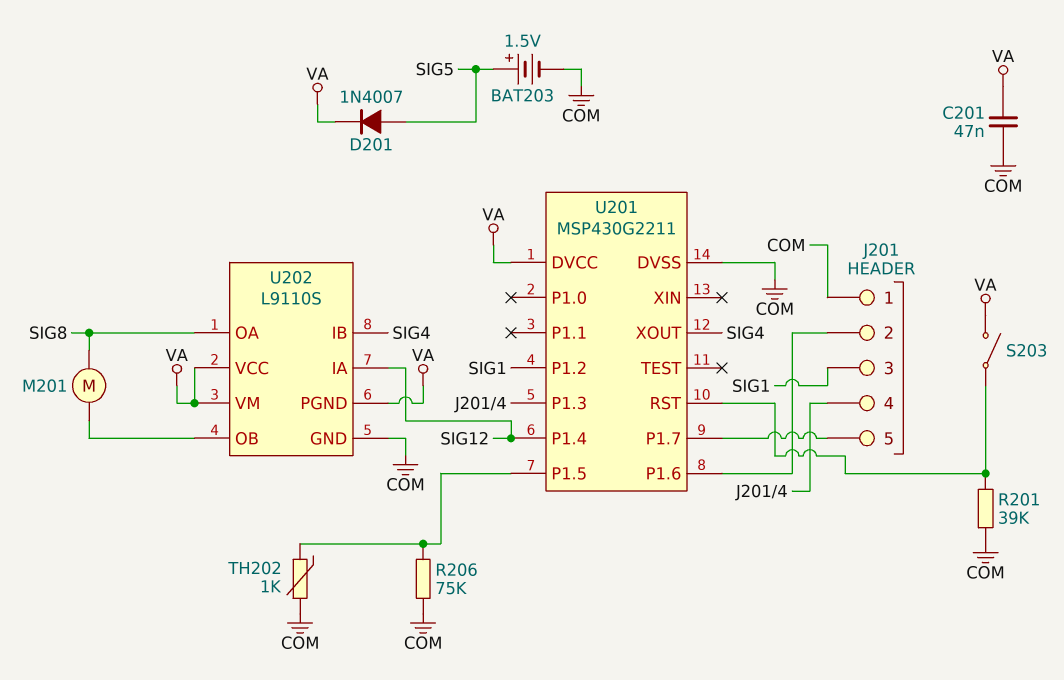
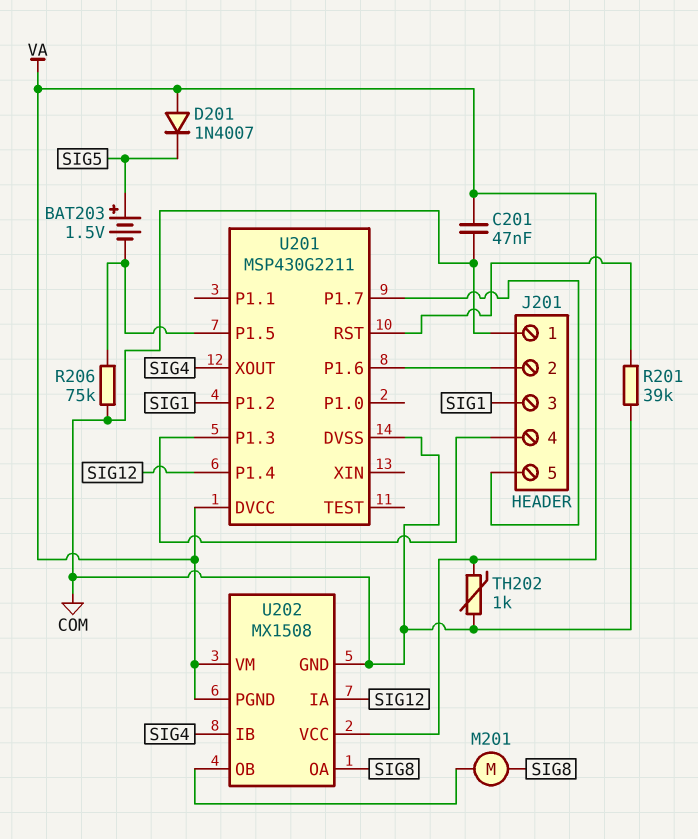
BAT203: 1.5V (plus SIG5, minus COM) -> 1.5V (plus SIG5, minus U201/P1.5)
D201: diode 1N4007 (A SIG5, K VA) -> diode 1N4007 (A VA, K SIG5)
S203: switch (U201/RST, VA) -> none
TH202: 1k (COM, U201/P1.5) -> 1k (COM, VA)
U202: L9110S -> MX1508

